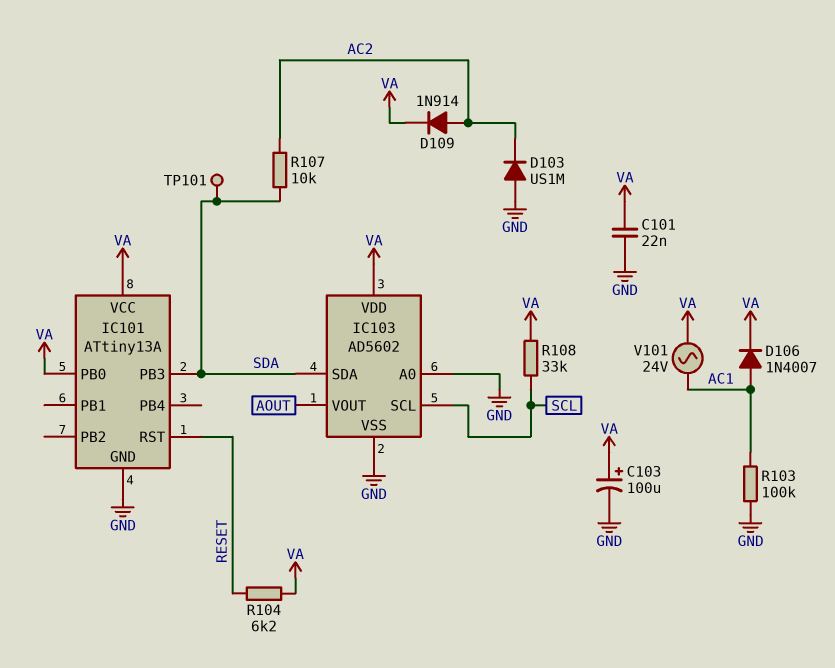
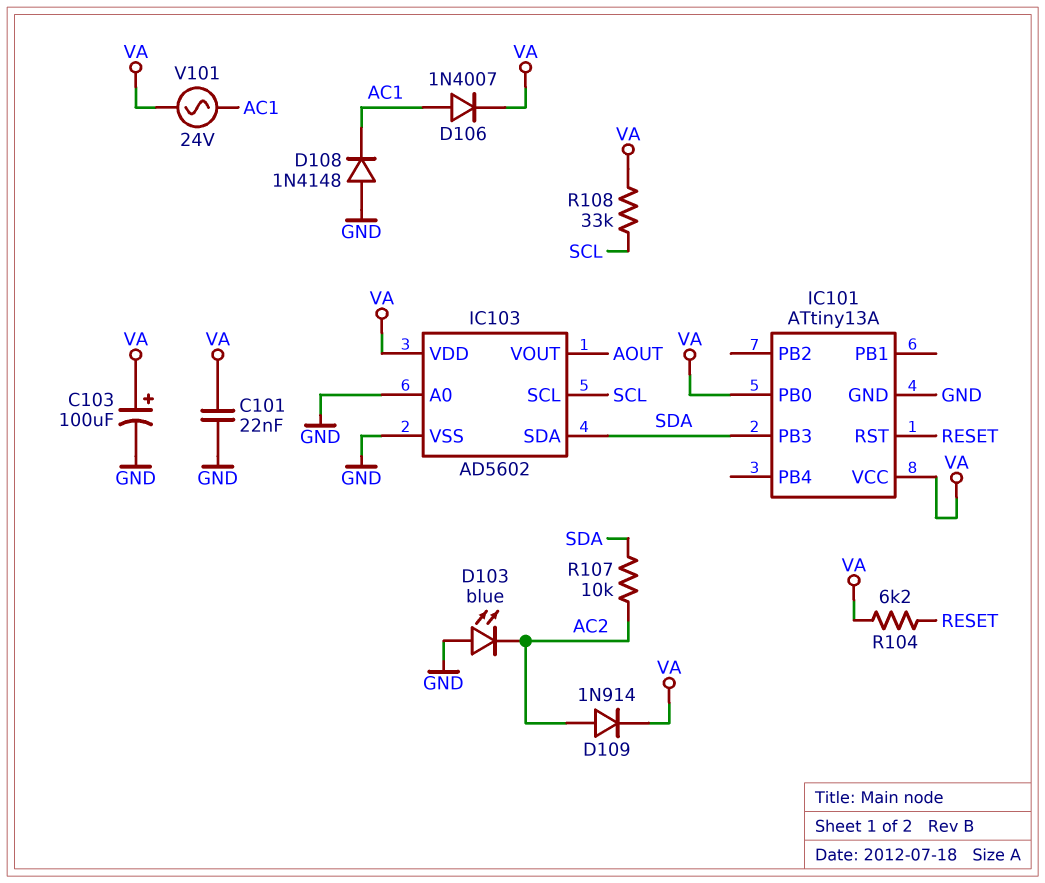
D103: diode US1M (A GND, K AC2) -> LED blue (A GND, K AC2)
D108: none -> diode 1N4148 (A GND, K AC1)
R103: 100k (AC1, GND) -> none
TP101: test point (SDA) -> none

